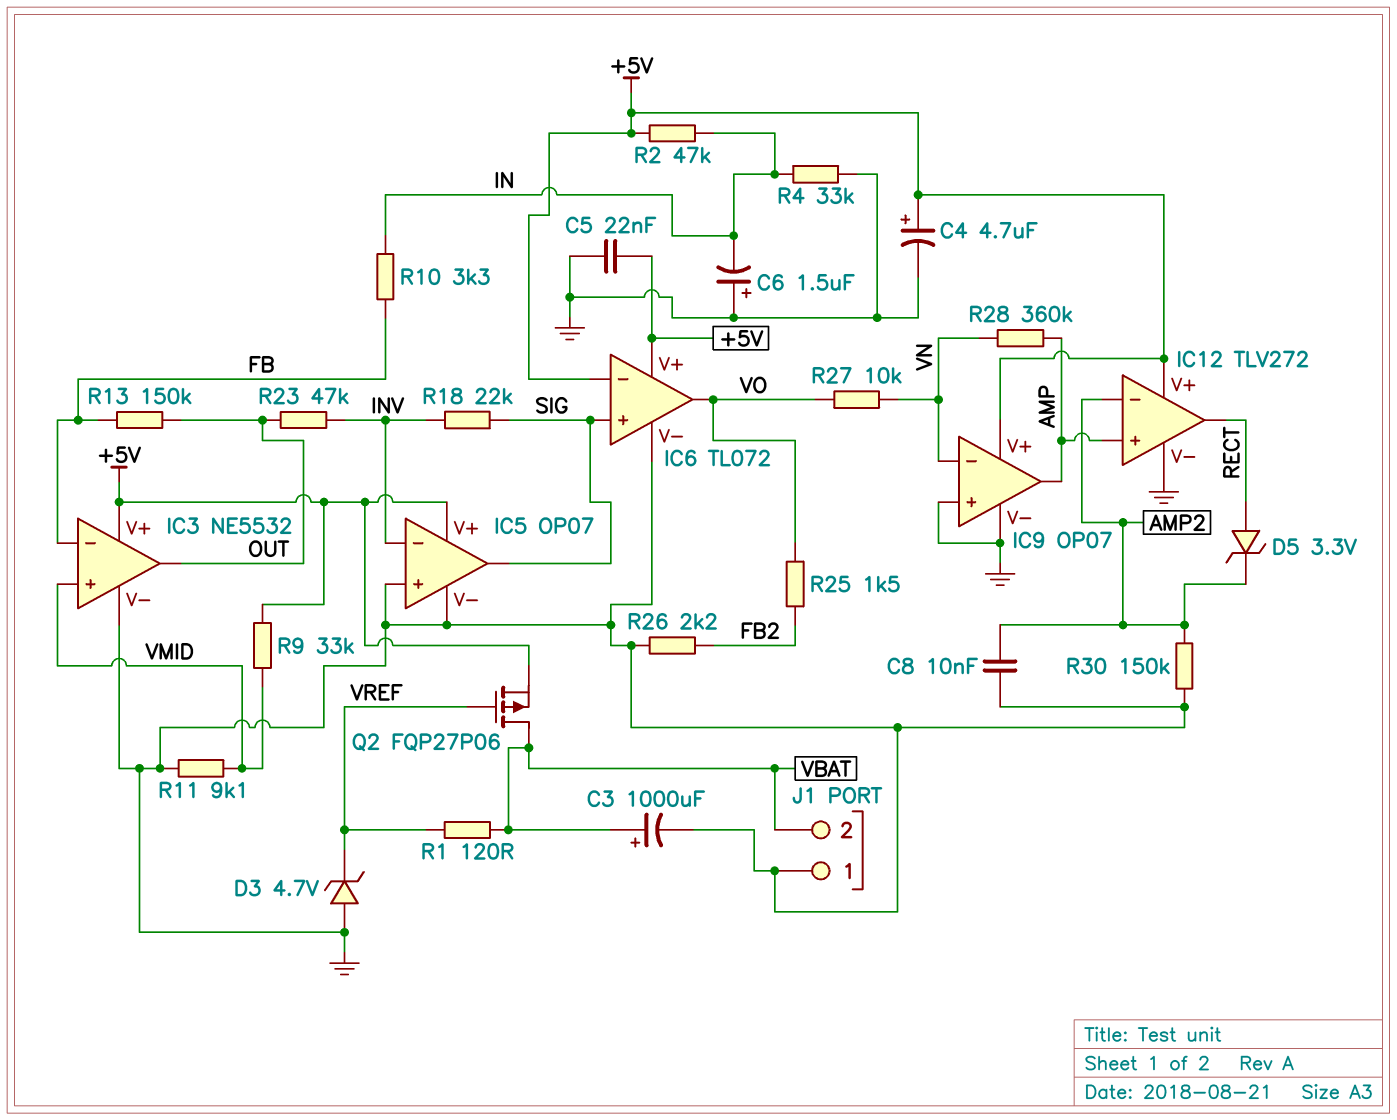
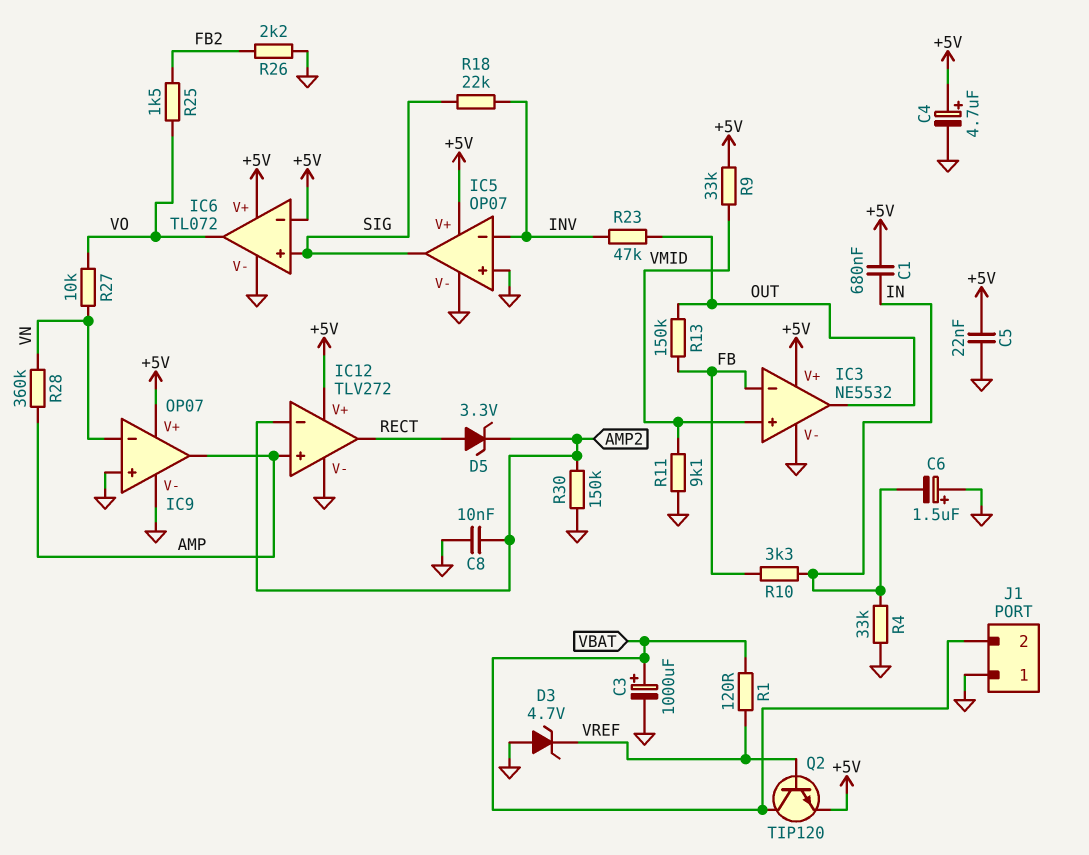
C1: none -> 680nF (+5V, IN)
Q2: PMOS FQP27P06 (G VREF, D VBAT, S +5V) -> NPN TIP120 (B VREF, C VBAT, E +5V)
R2: 47k (+5V, IN) -> none

